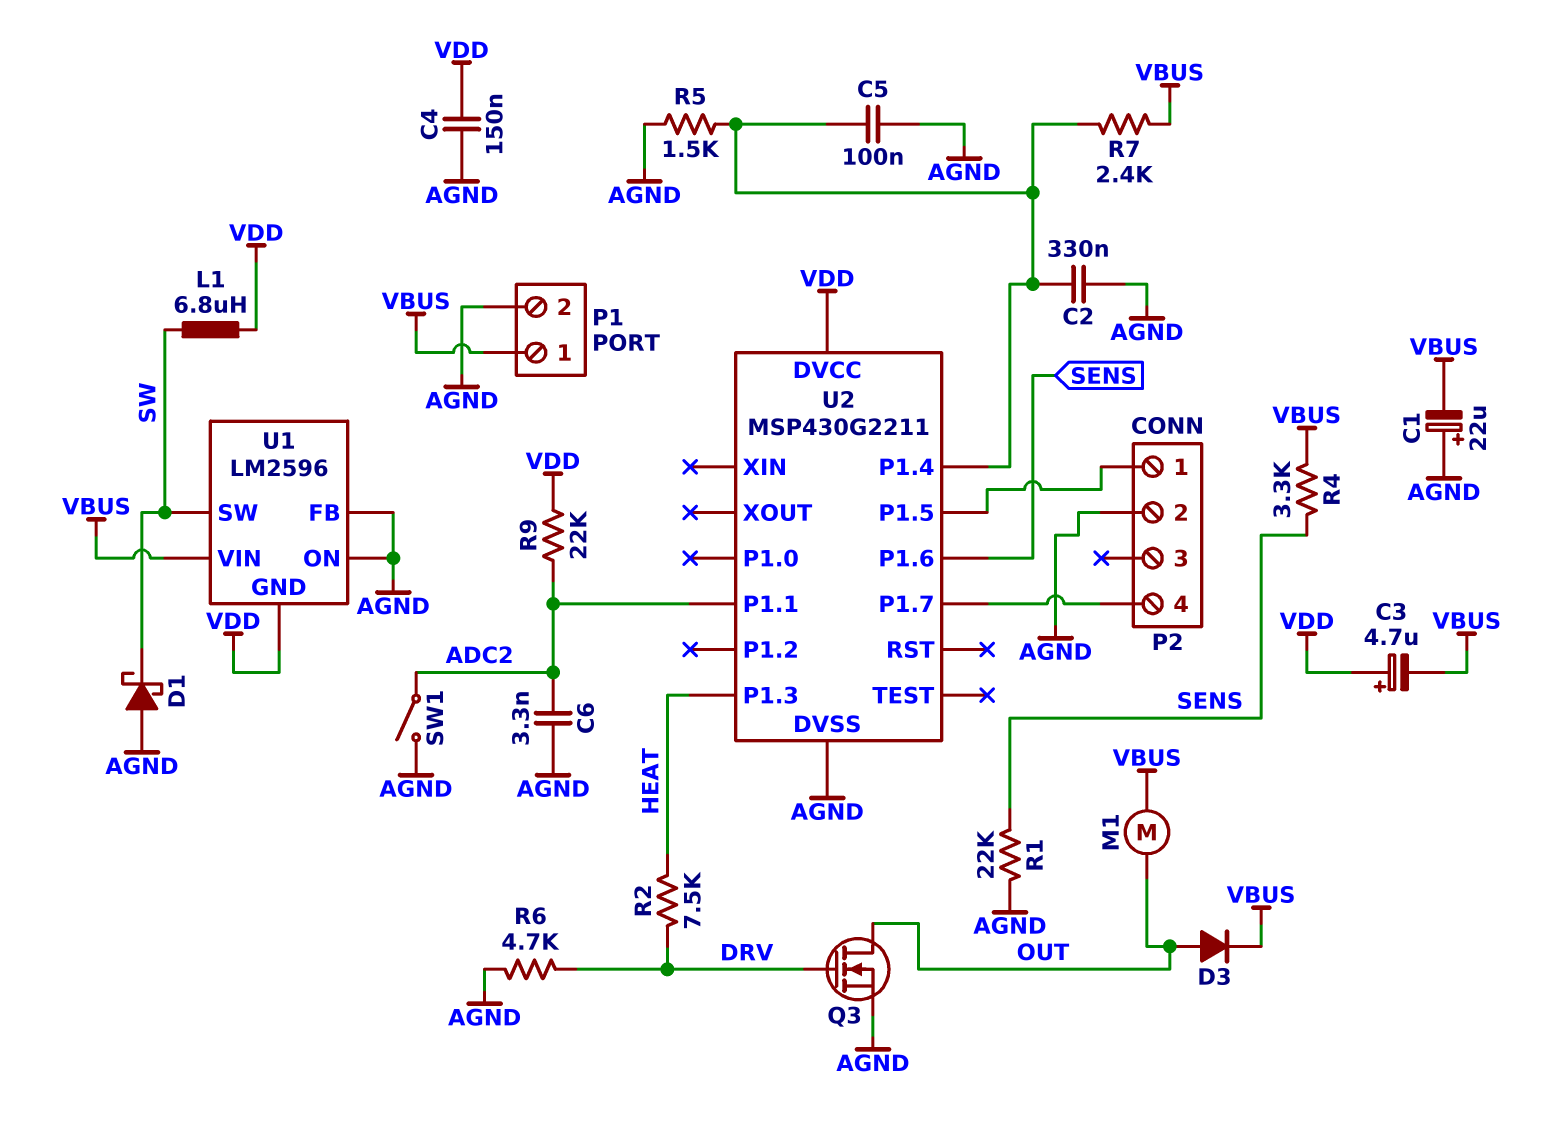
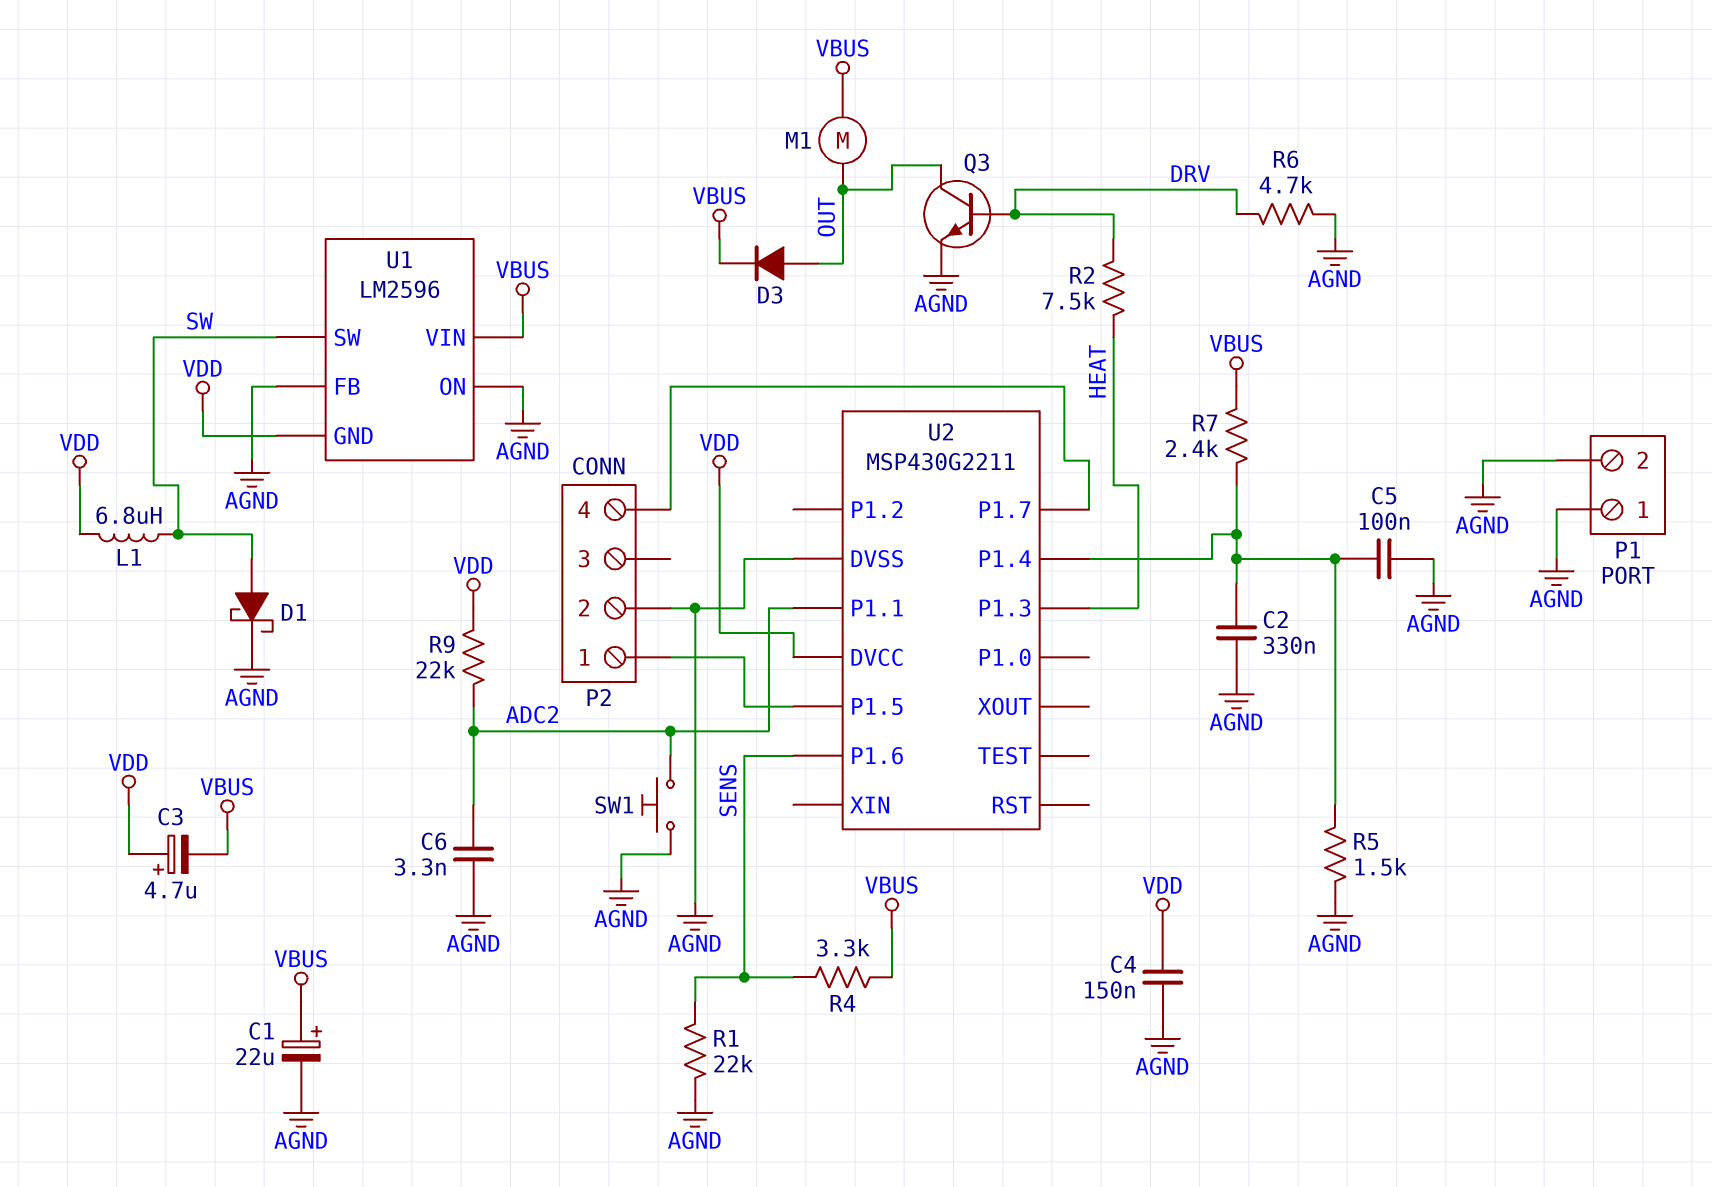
C1: 22uF (plus AGND, minus VBUS) -> 22uF (plus VBUS, minus AGND)
D1: schottky (A AGND, K SW) -> schottky (A SW, K AGND)
P1 pin 1: VBUS -> AGND
Q3: NMOS (G DRV, D OUT, S AGND) -> NPN (B DRV, C OUT, E AGND)
SW1: switch (ADC2, AGND) -> button (ADC2, AGND)

